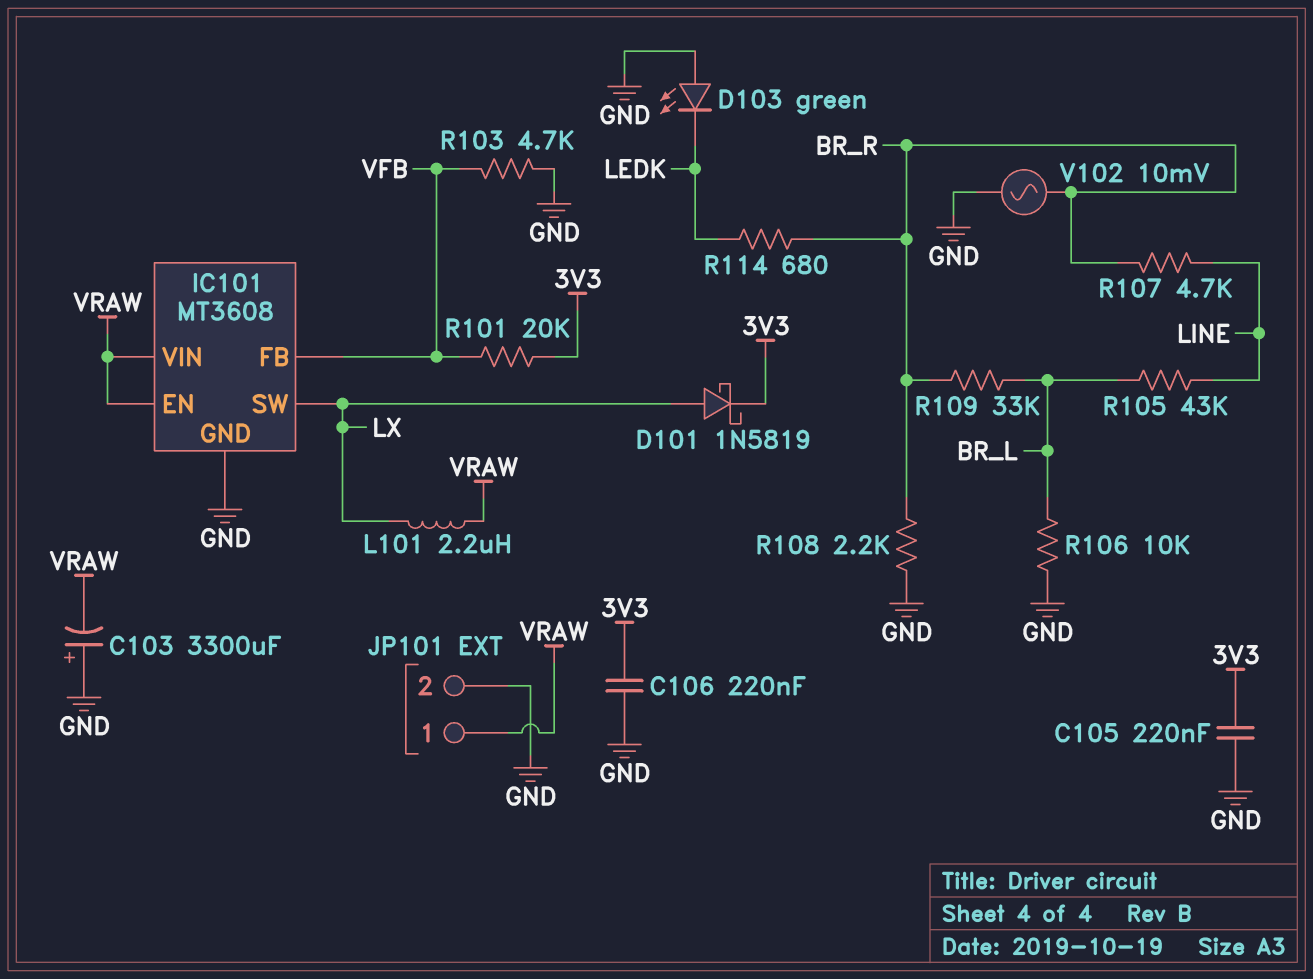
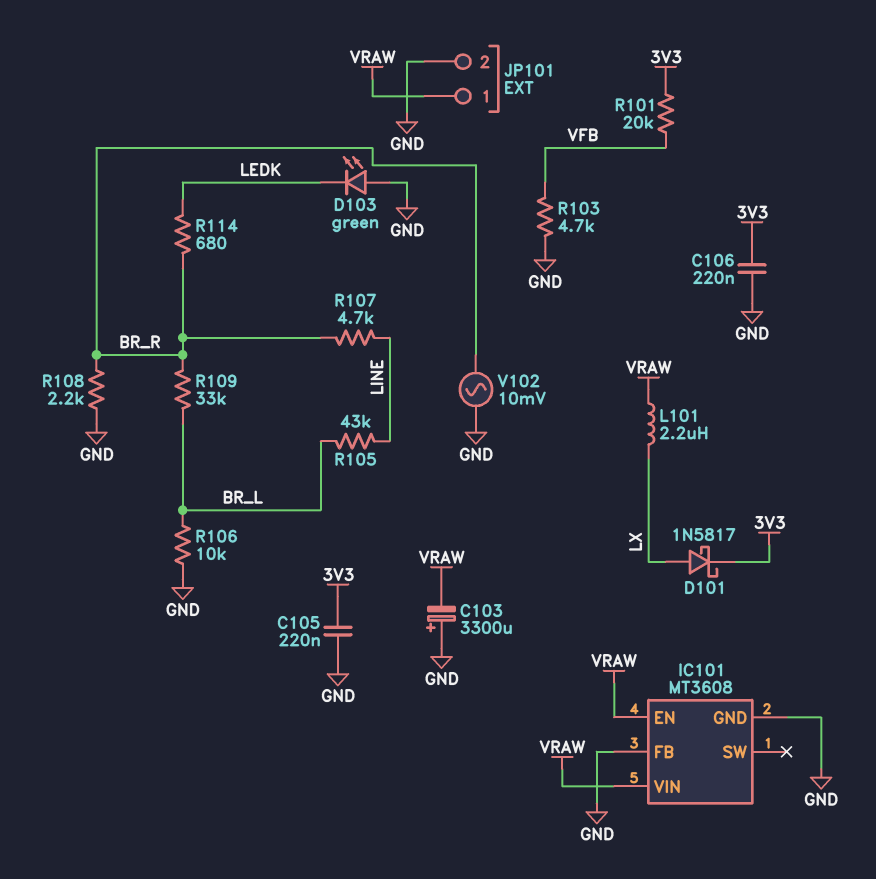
D101: schottky 1N5819 (A LX, K 3V3) -> schottky 1N5817 (A LX, K 3V3)
IC101 pin FB: VFB -> GND
IC101 pin SW: LX -> none

